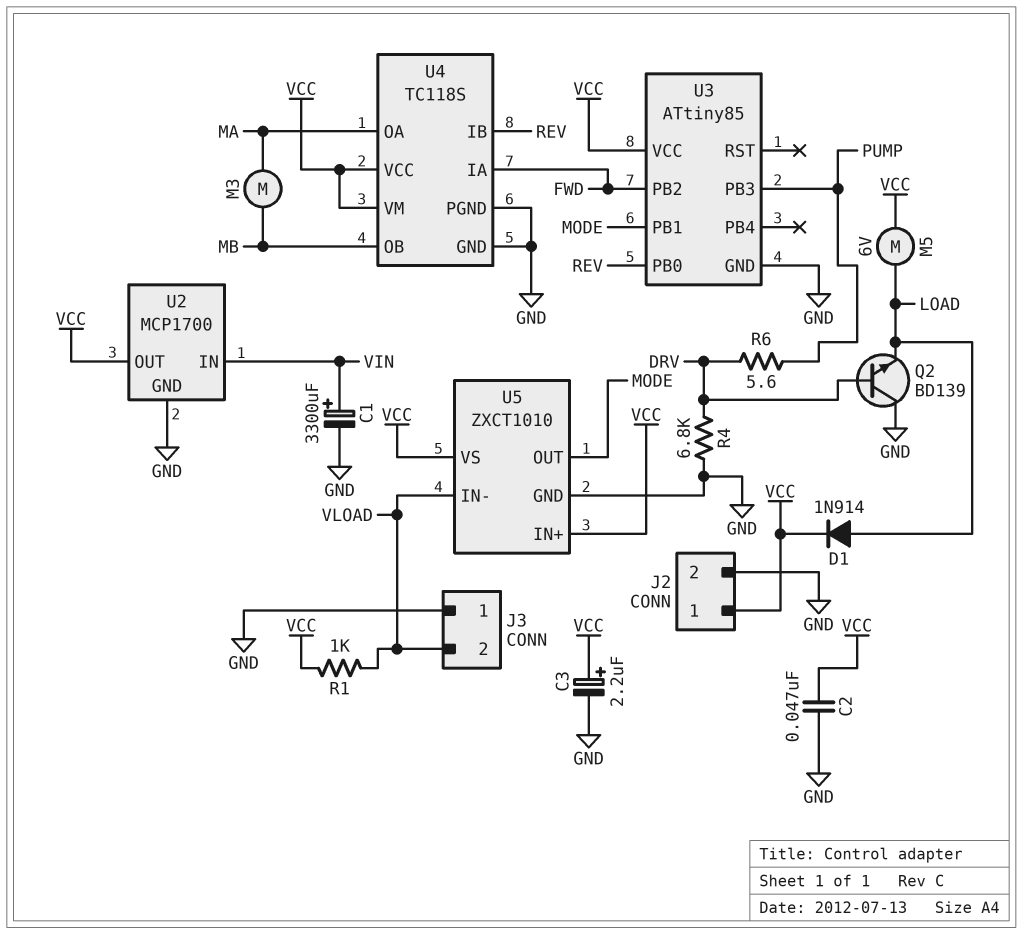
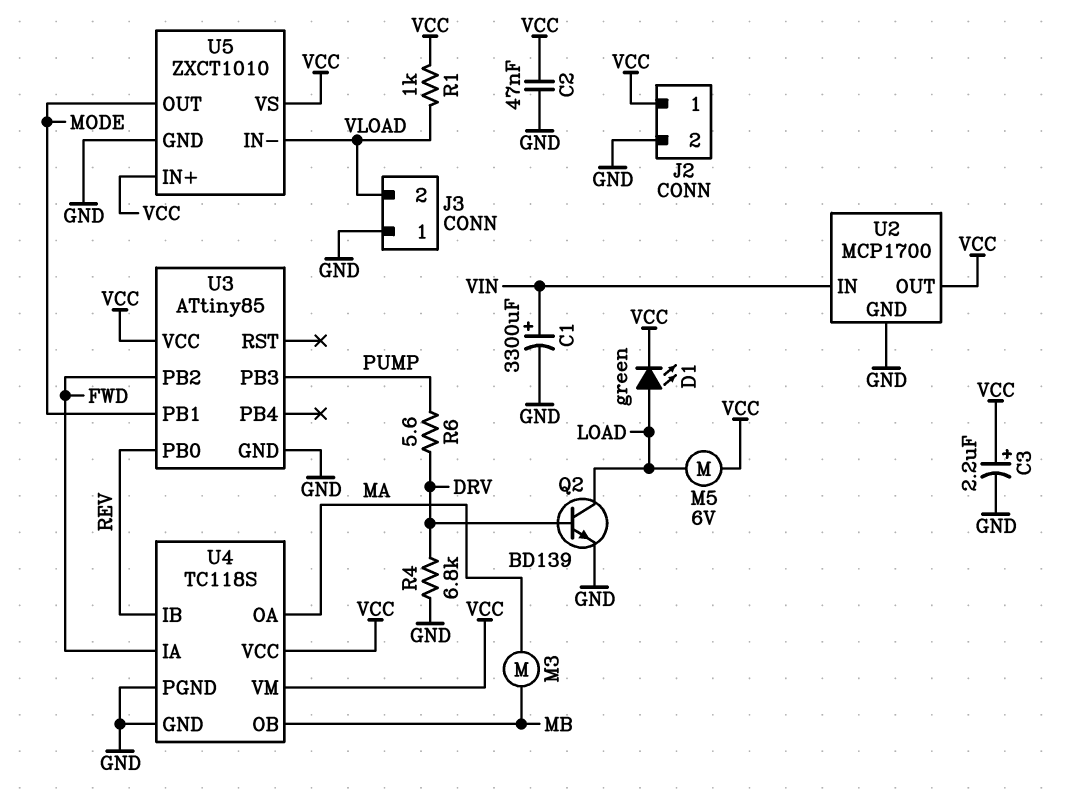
D1: diode 1N914 (A LOAD, K VCC) -> LED green (A LOAD, K VCC)
Q2: NPN BD139 (B DRV, C GND, E LOAD) -> NPN BD139 (B DRV, C LOAD, E GND)

